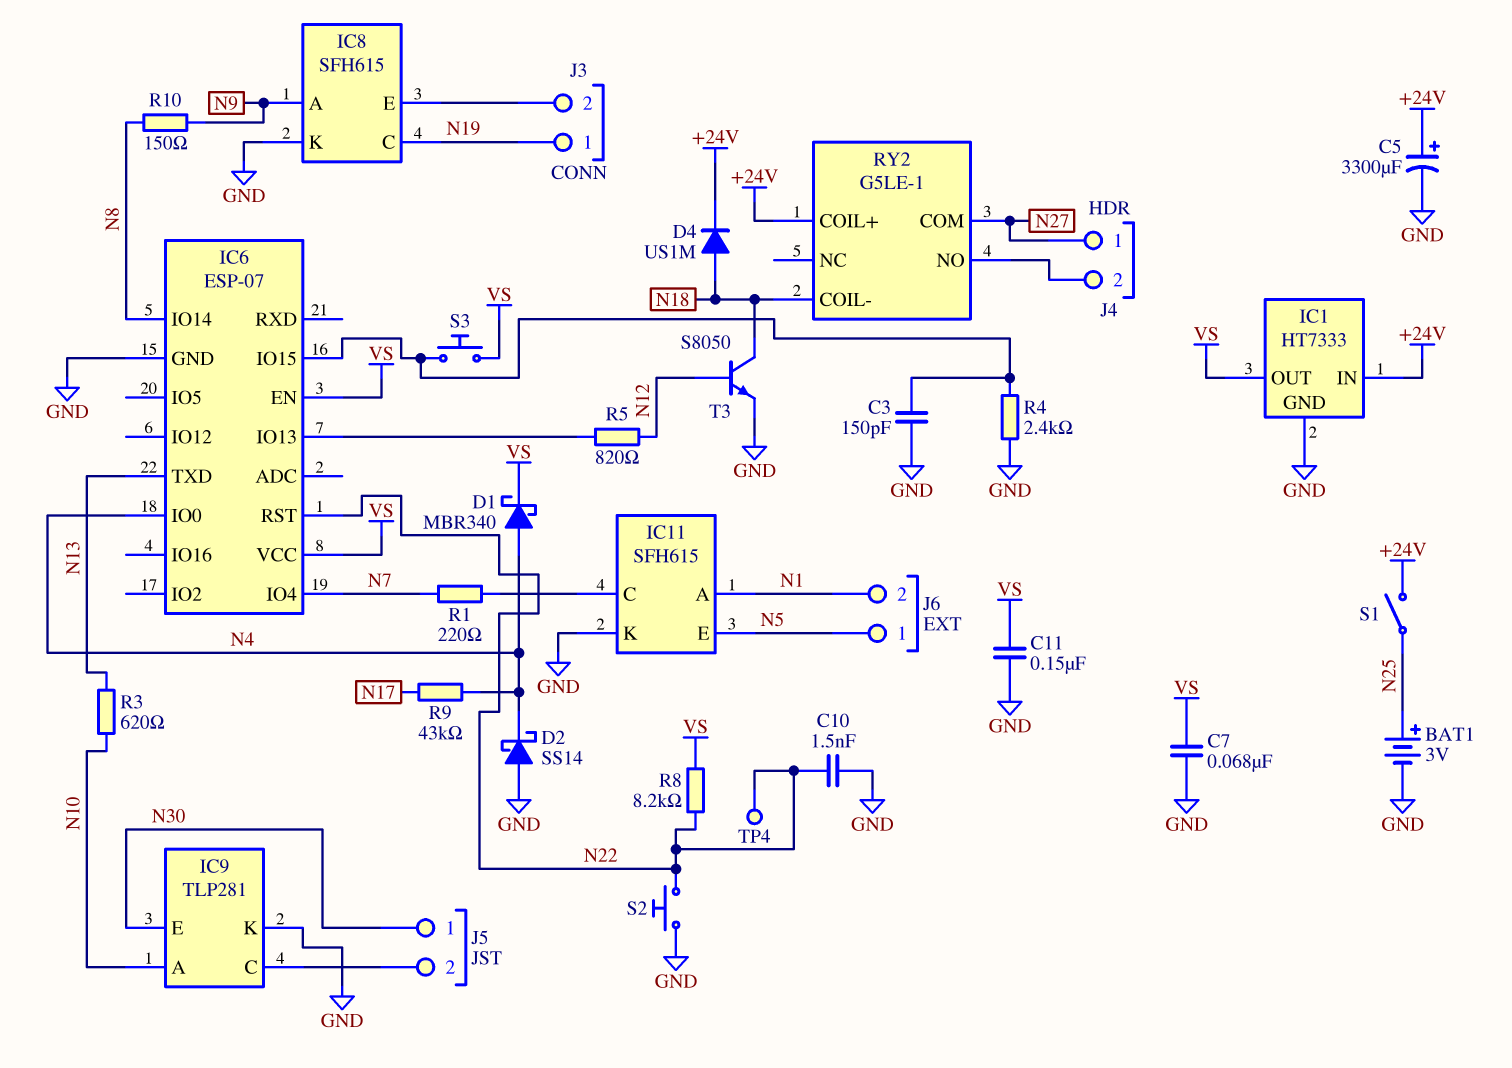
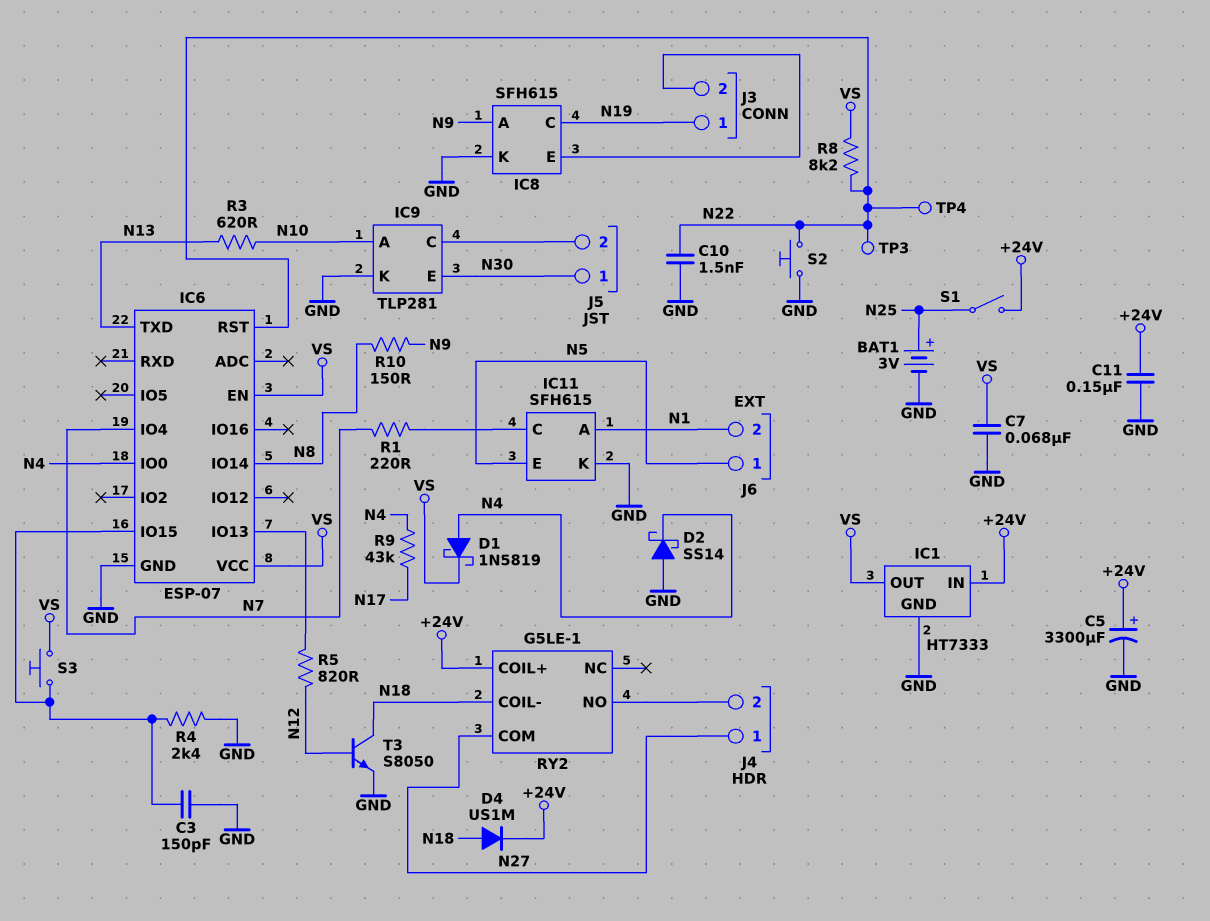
C11: 150nF (GND, VS) -> 150nF (+24V, GND)
D1: schottky MBR340 (A N4, K VS) -> schottky 1N5819 (A N4, K VS)
TP3: none -> test point (N22)

